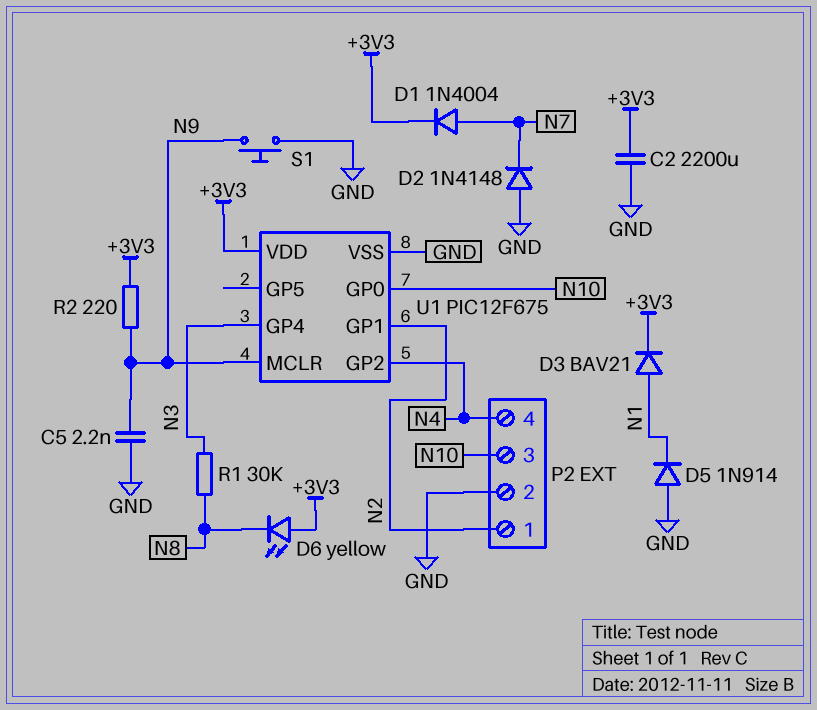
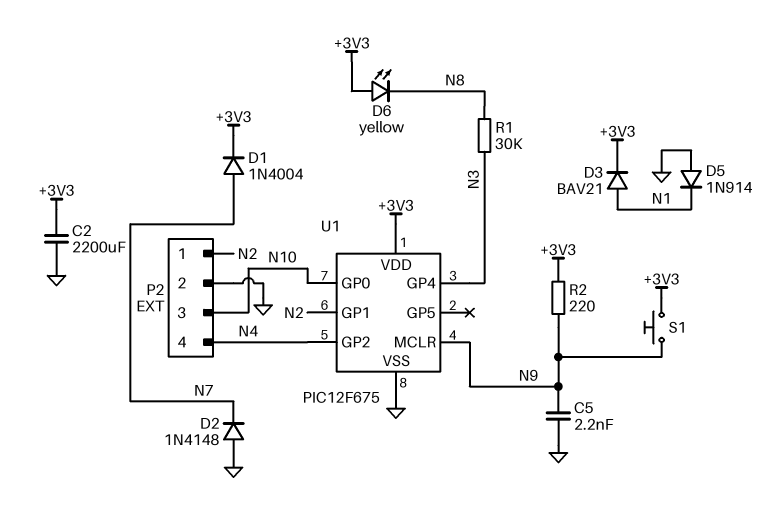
S1: button (GND, N9) -> button (+3V3, N9)

